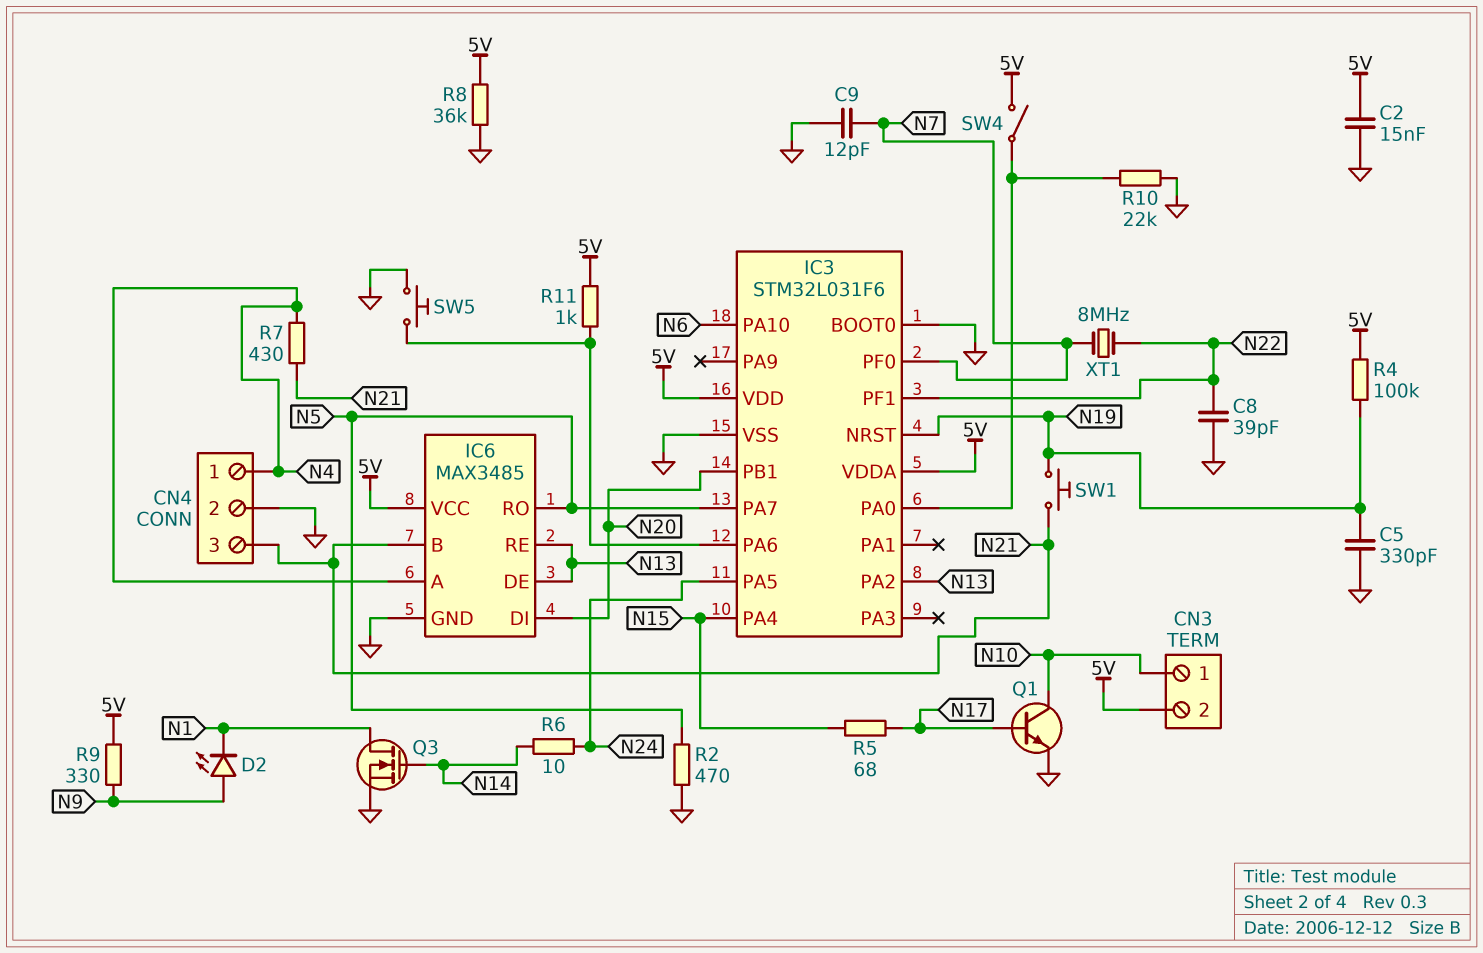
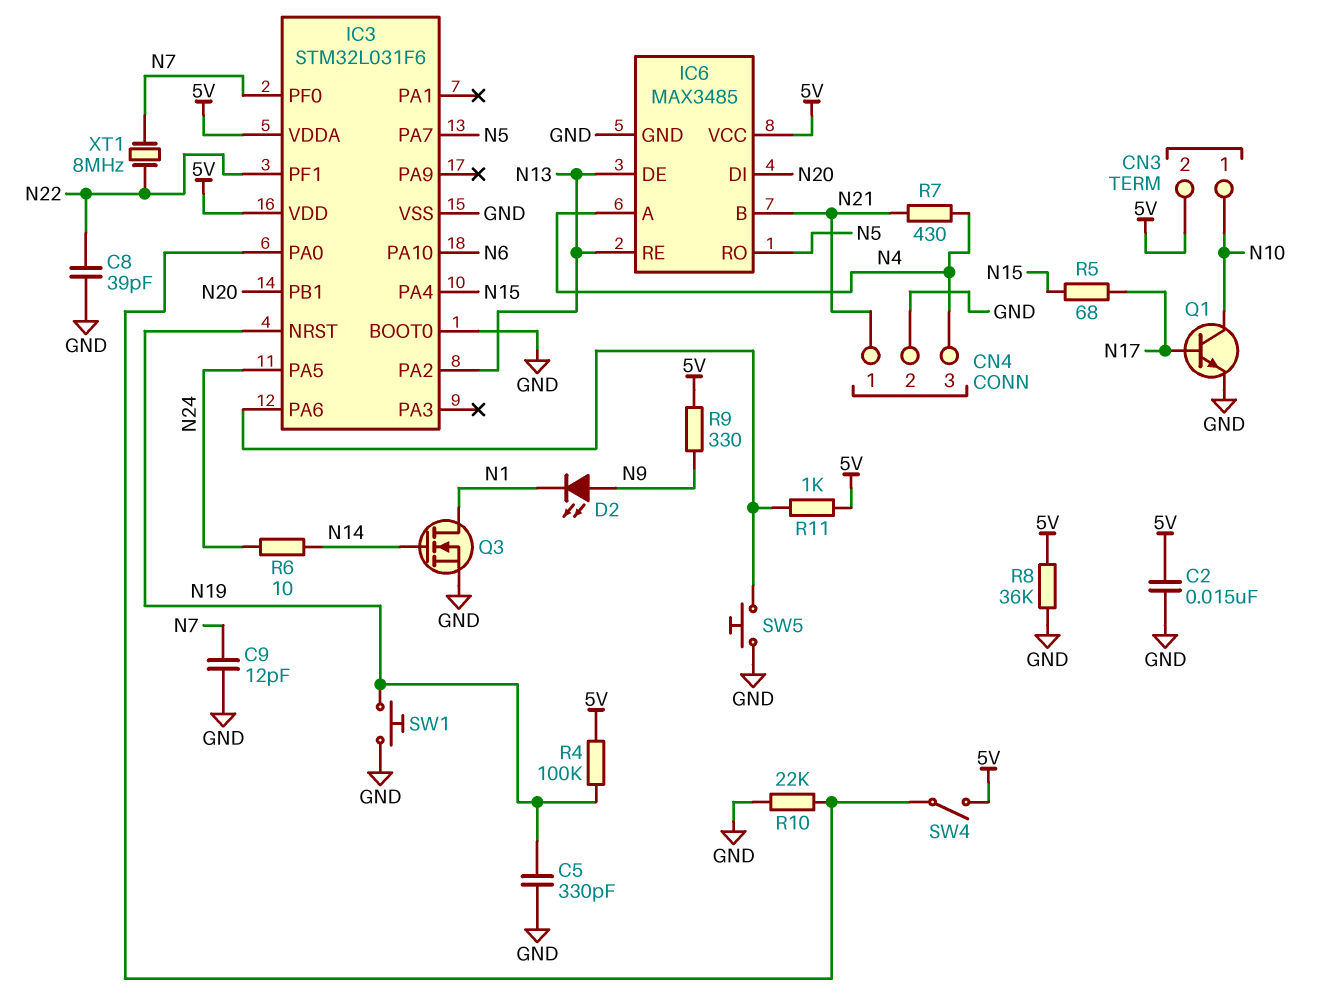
CN4 pin 1: N4 -> N21
CN4 pin 3: N21 -> N4
R2: 470 (GND, N5) -> none
SW1: button (N19, N21) -> button (GND, N19)

